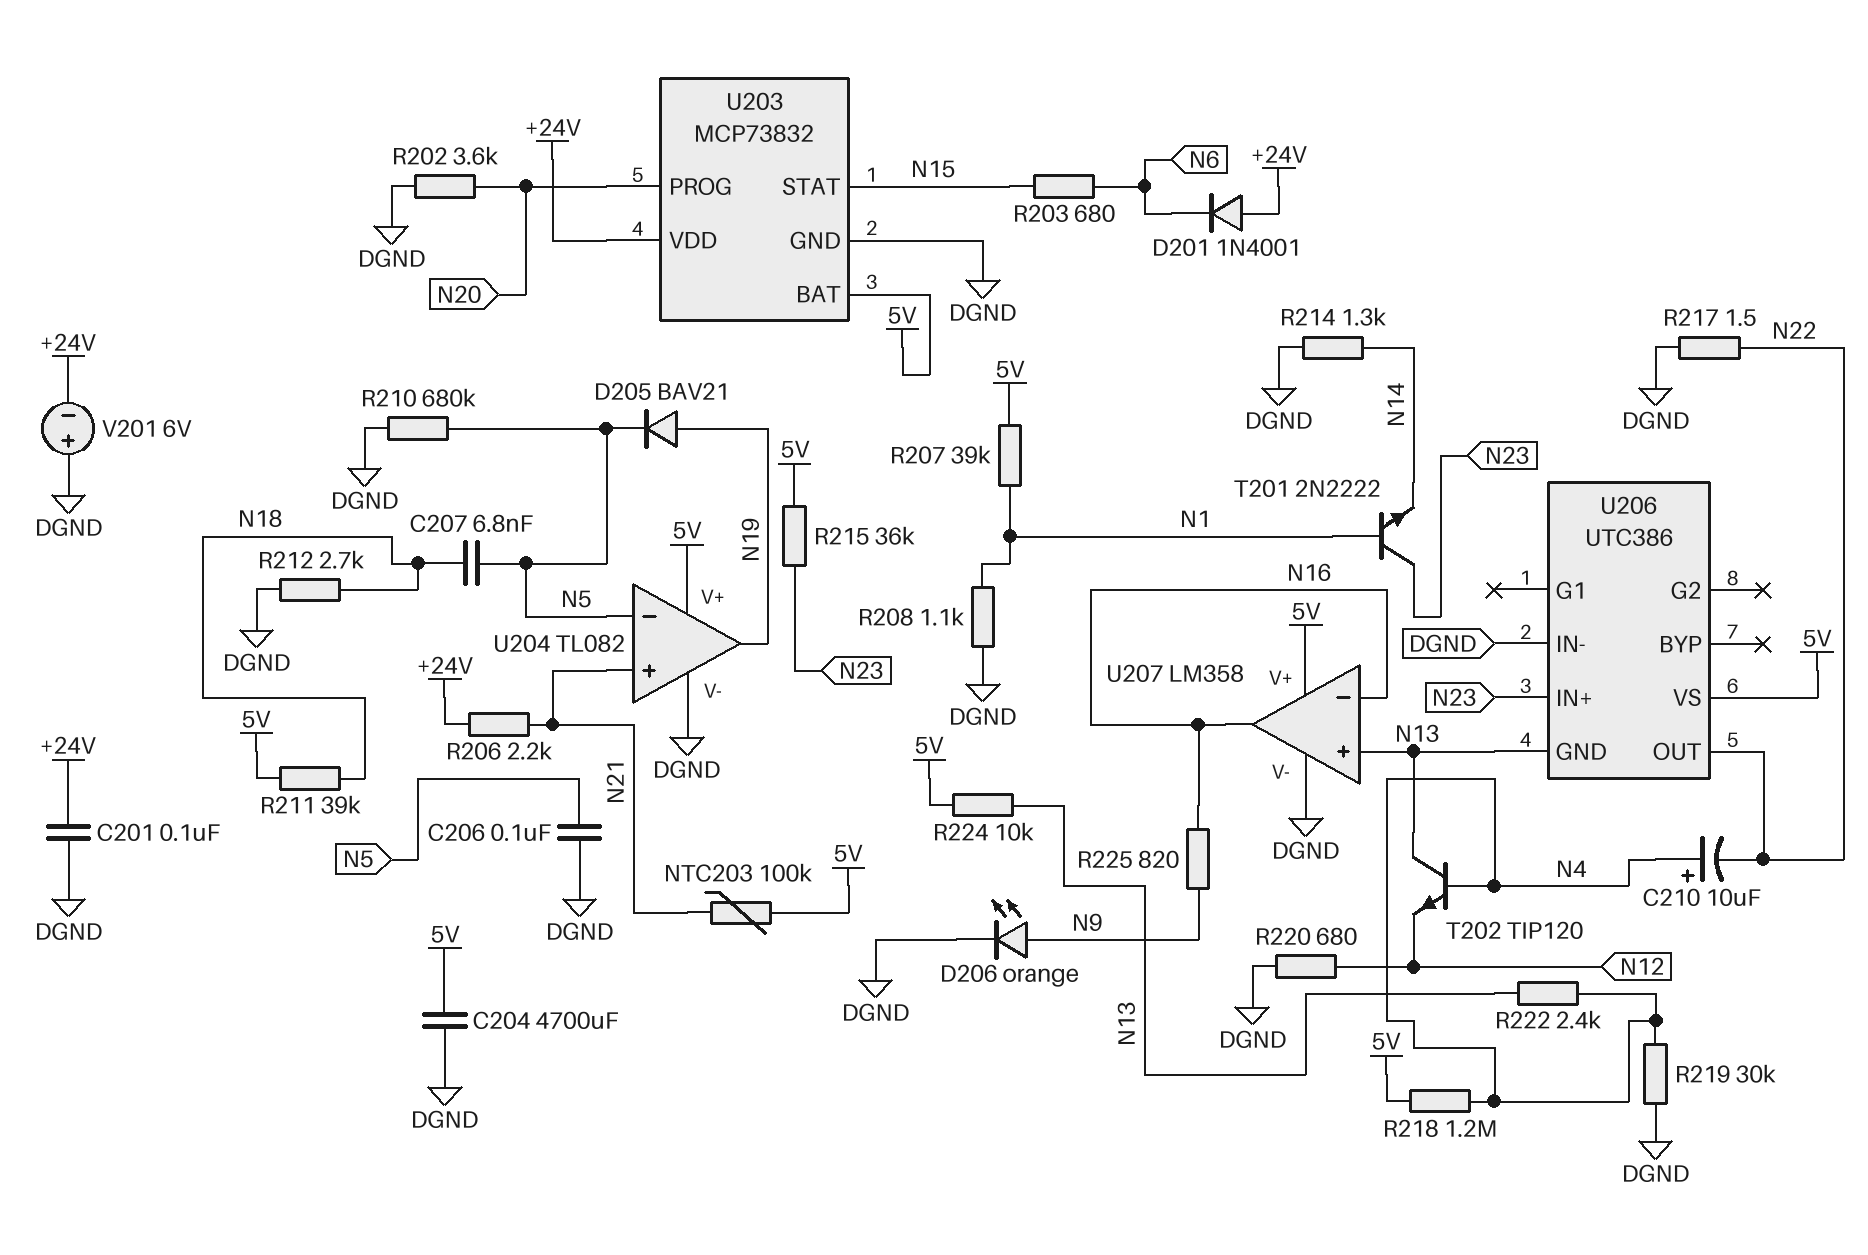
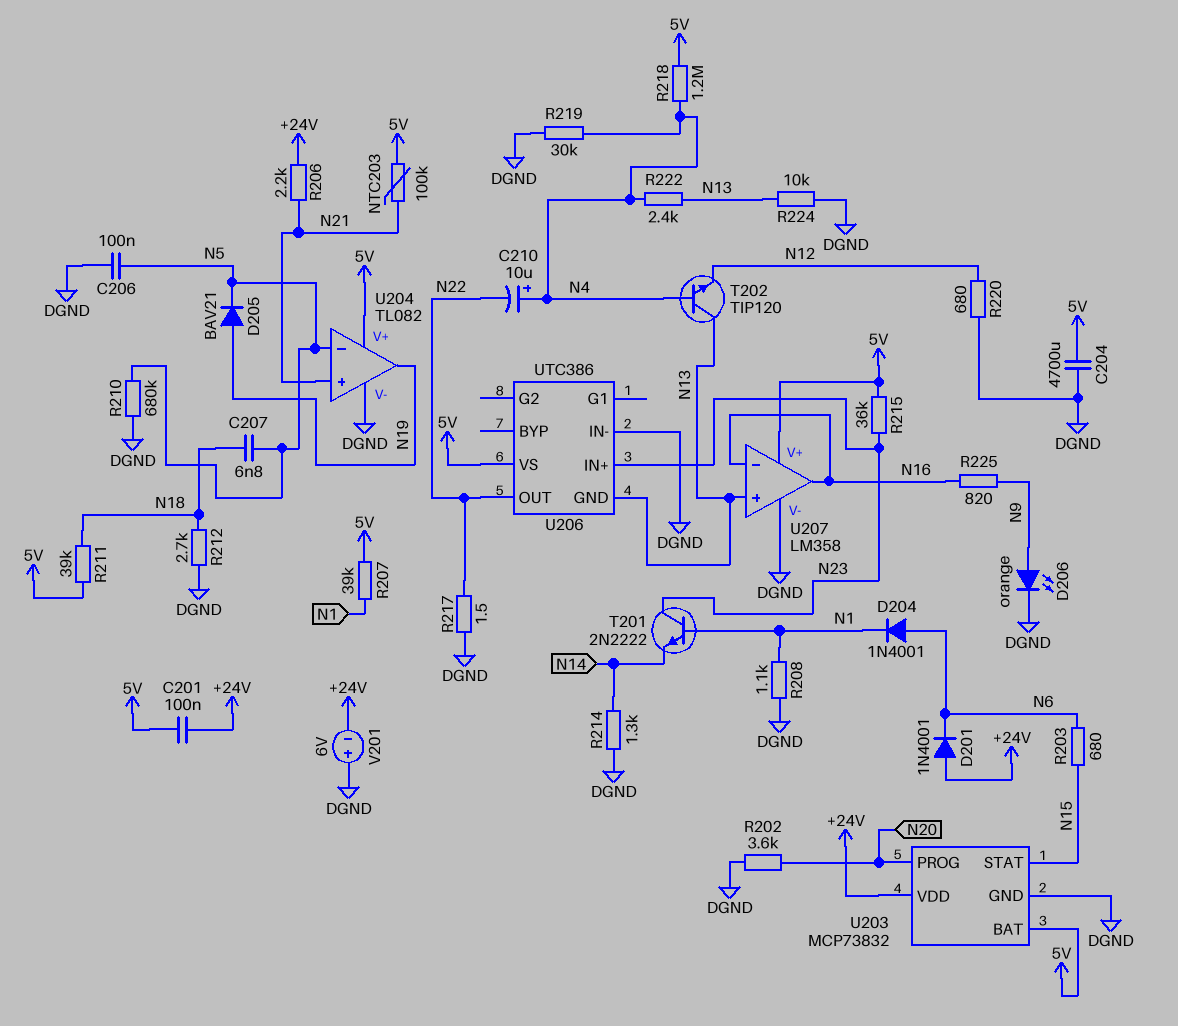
C201: 100nF (+24V, DGND) -> 100nF (+24V, 5V)
D204: none -> diode 1N4001 (A N6, K N1)
R224: 10k (5V, N13) -> 10k (DGND, N13)

